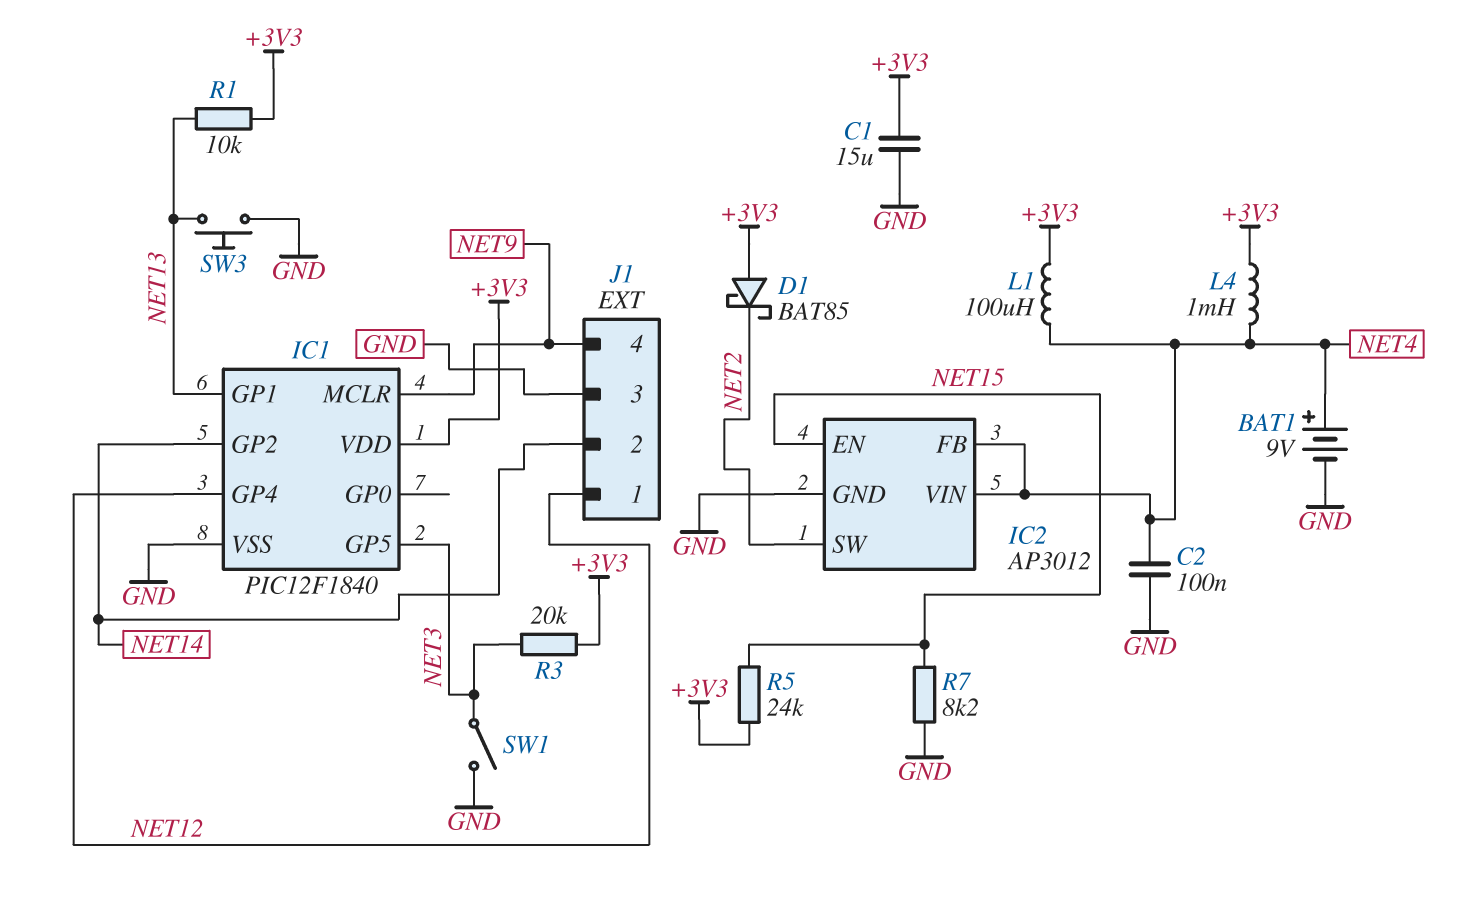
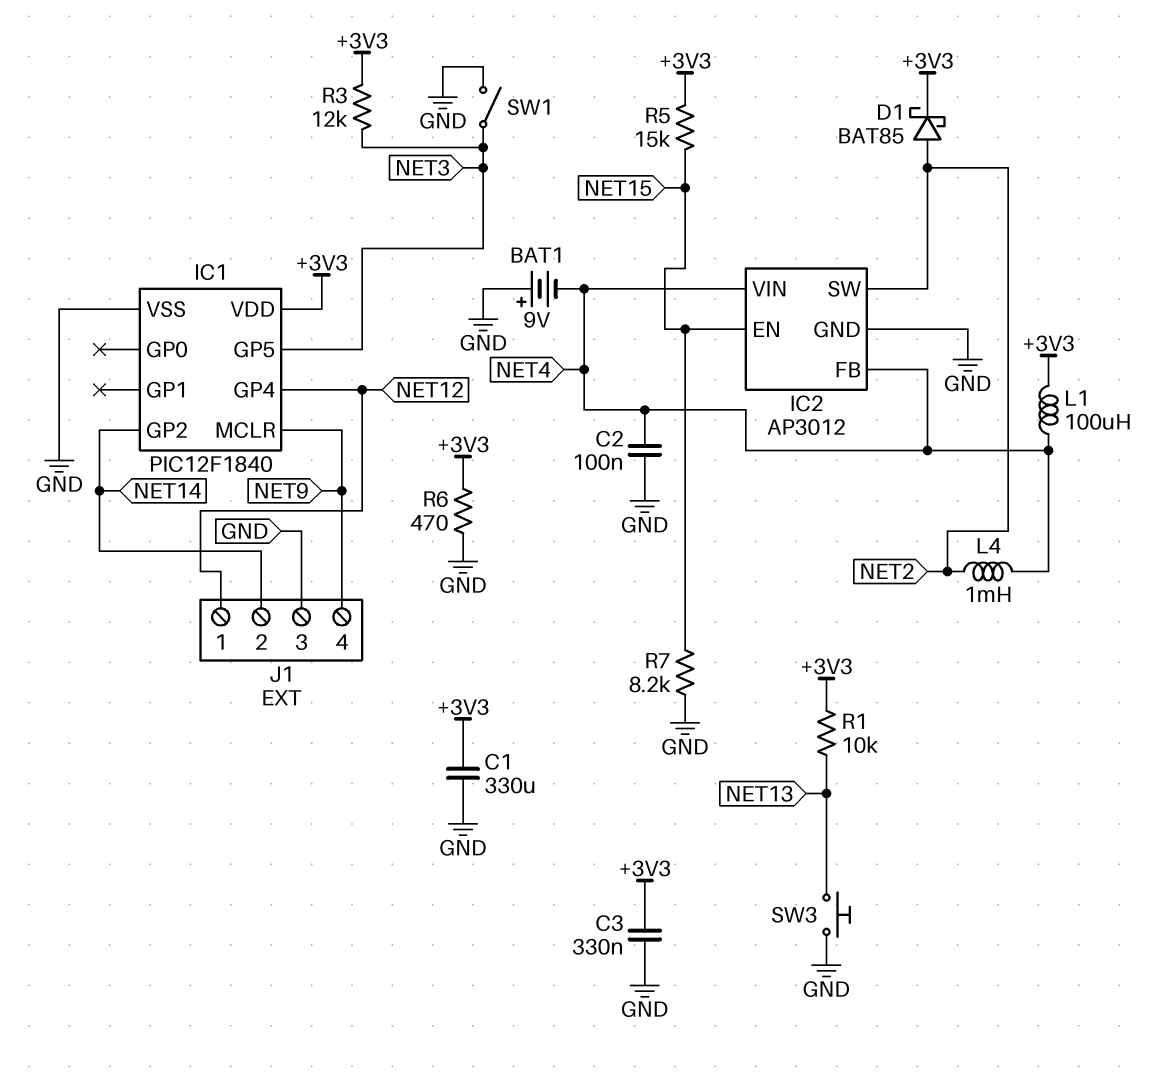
BAT1: 9V (plus NET4, minus GND) -> 9V (plus GND, minus NET4)
C1: 15uF (+3V3, GND) -> 330uF (+3V3, GND)
C3: none -> 330nF (+3V3, GND)
D1: schottky BAT85 (A +3V3, K NET2) -> schottky BAT85 (A NET2, K +3V3)
IC1 pin GP1: NET13 -> none
L4: 1mH (+3V3, NET4) -> 1mH (NET2, NET4)
R3: 20k (+3V3, NET3) -> 12k (+3V3, NET3)
R5: 24k (+3V3, NET15) -> 15k (+3V3, NET15)
R6: none -> 470 (+3V3, GND)

